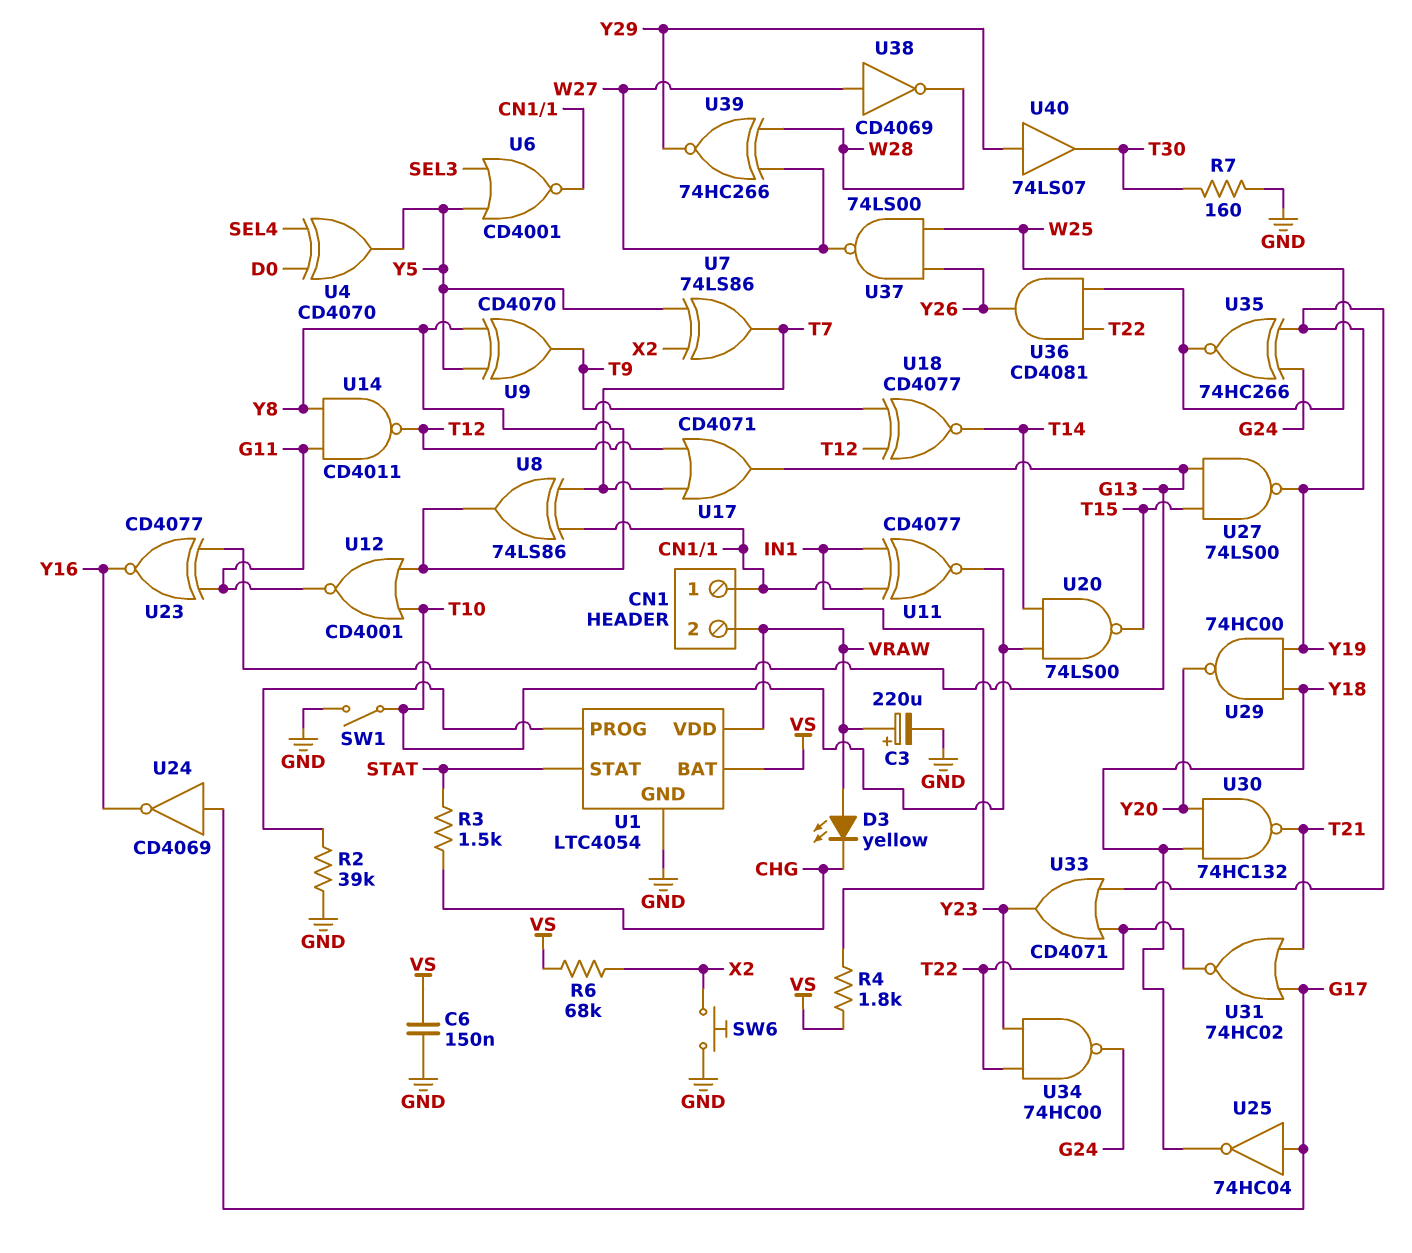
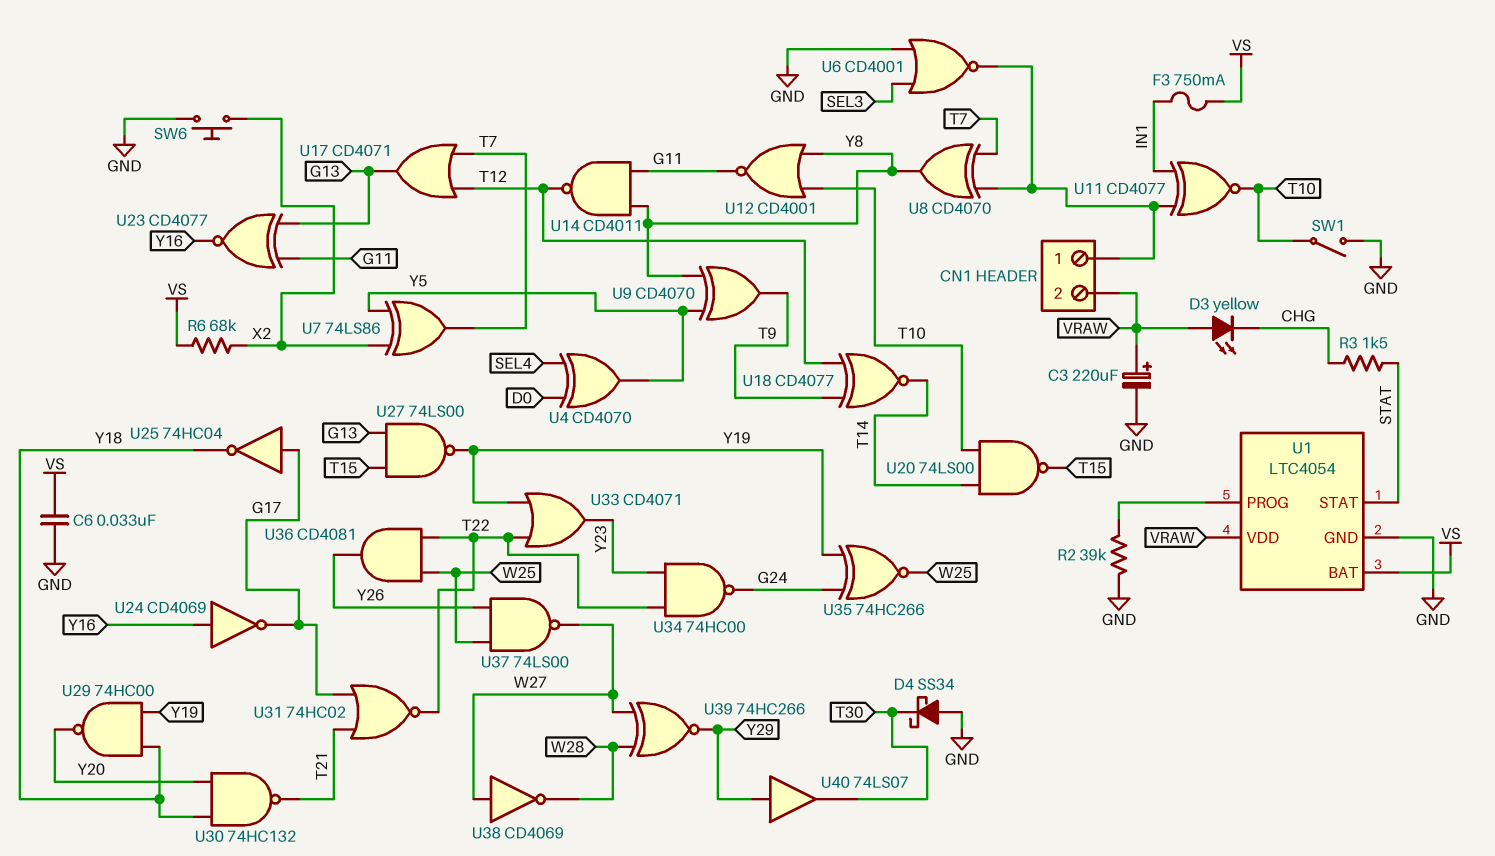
C6: 150nF (GND, VS) -> 33nF (GND, VS)
D4: none -> schottky SS34 (A GND, K T30)
F3: none -> 750mA (IN1, VS)
R4: 1.8k (IN1, VS) -> none
R7: 160 (GND, T30) -> none
U6: NOR CD4001 (in SEL3, in Y5, out CN1/1) -> NOR CD4001 (in GND, in SEL3, out CN1/1)
U8: XOR 74LS86 (in CN1/1, in T7, out Y8) -> XOR CD4070 (in CN1/1, in T7, out Y8)
U24: NOT CD4069 (in G17, out Y16) -> NOT CD4069 (in Y16, out G17)

